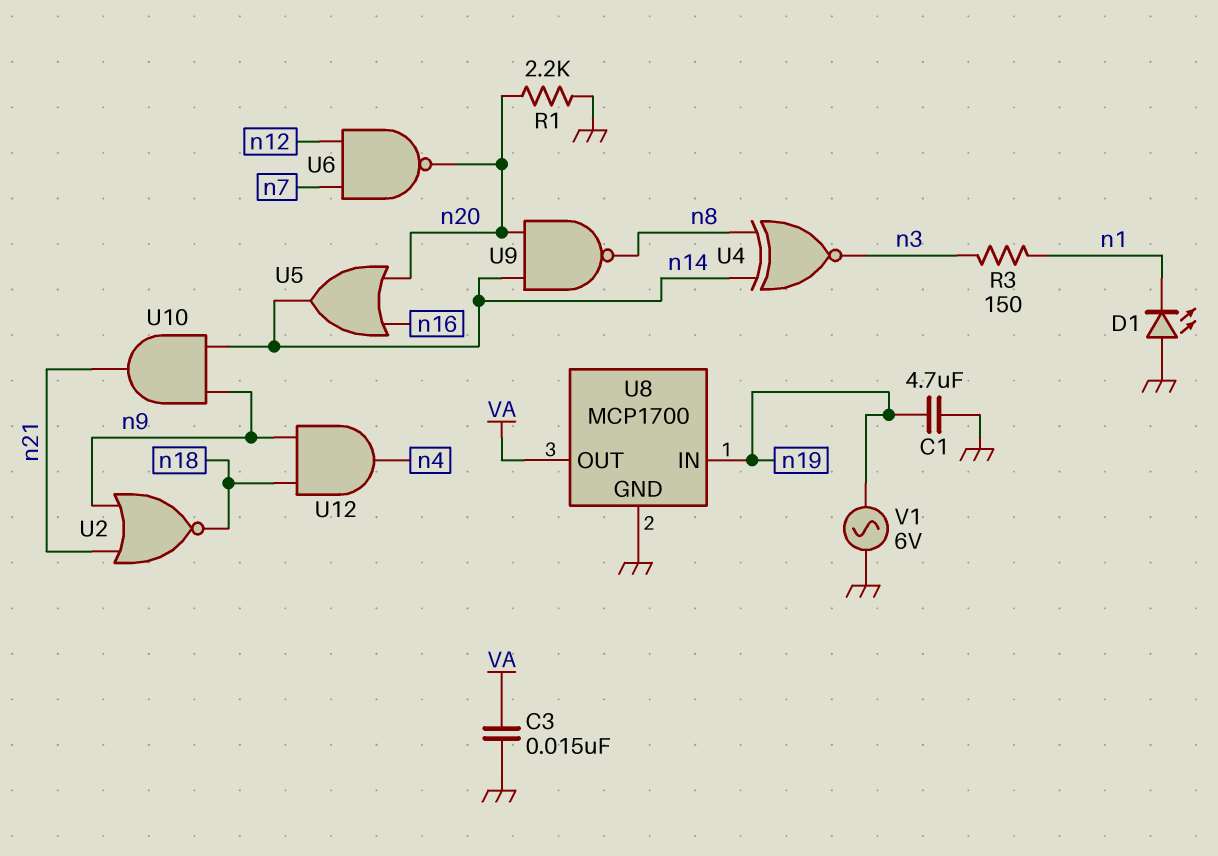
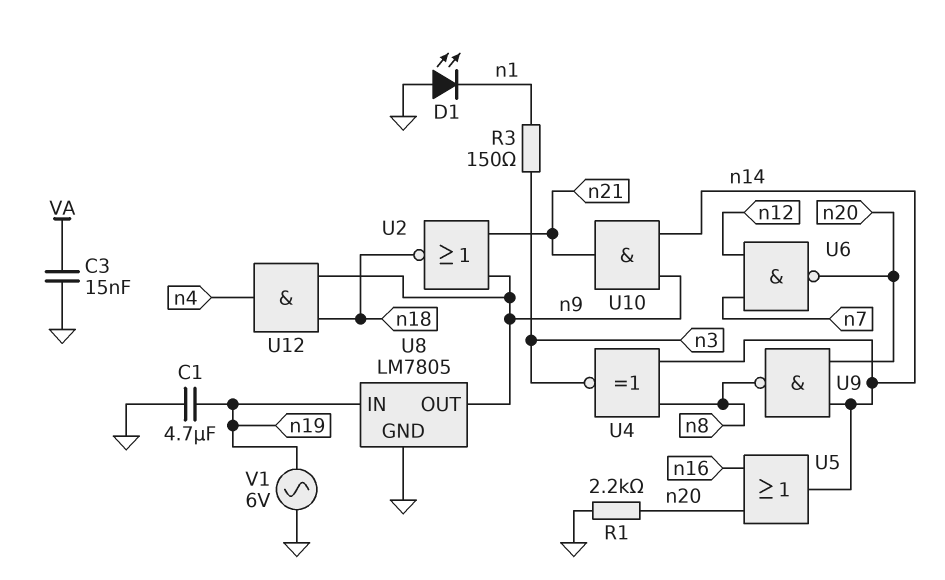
U8: MCP1700 -> LM7805
U8 pin OUT: VA -> n9

